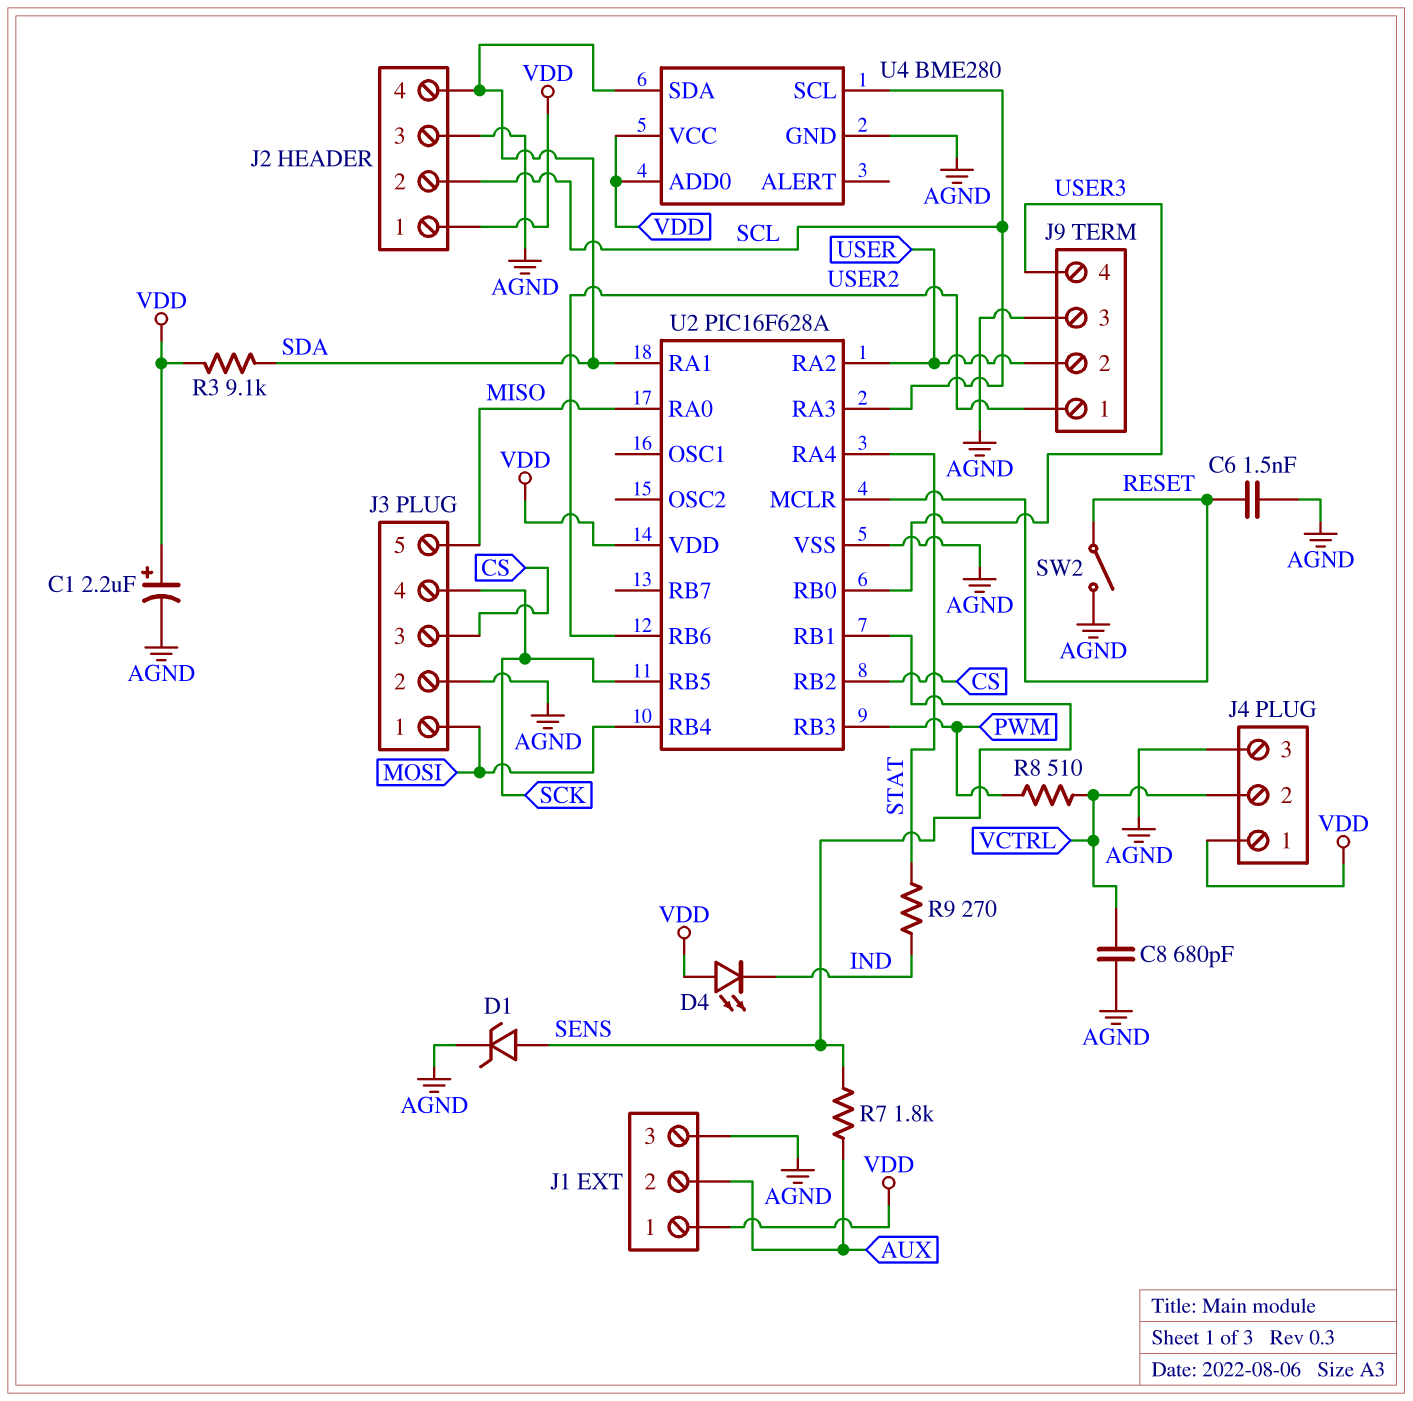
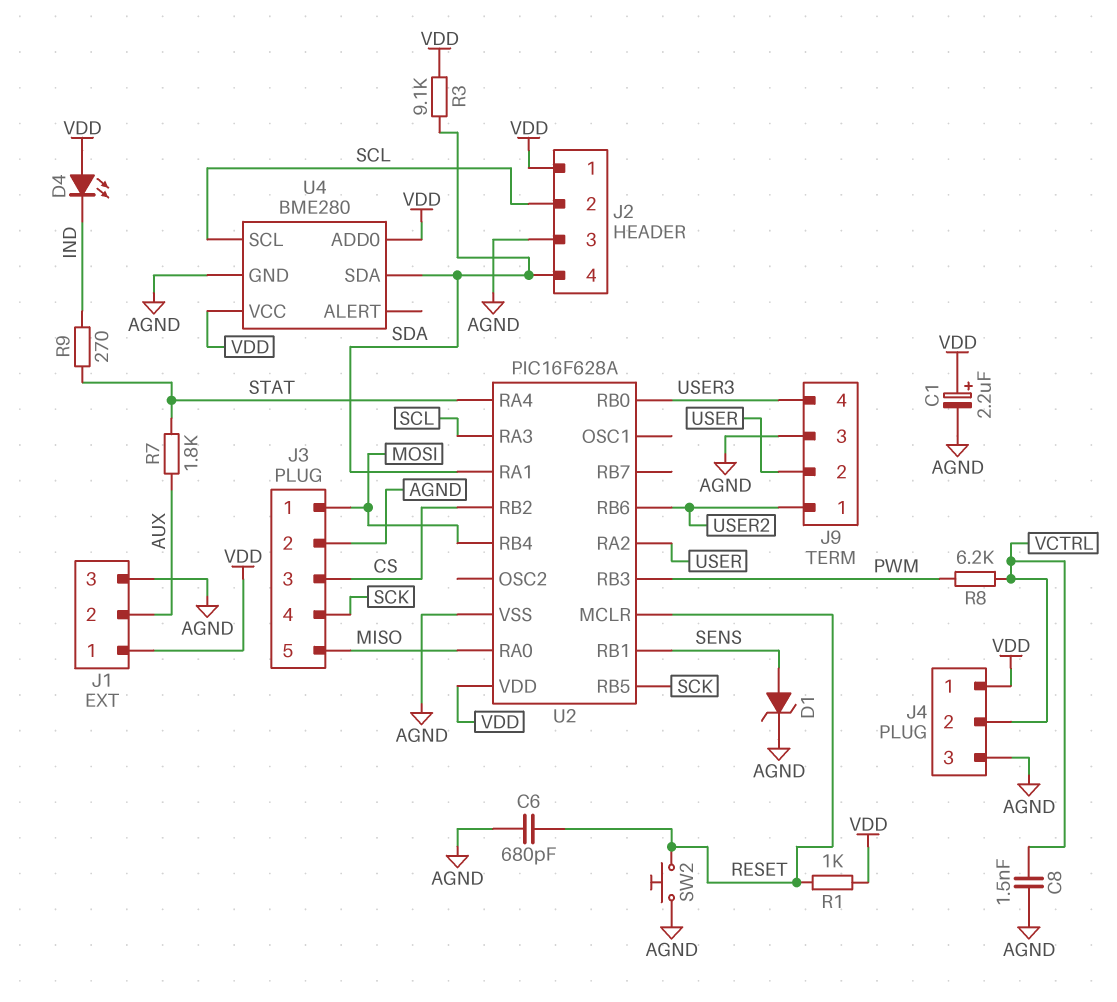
C6: 1.5nF (AGND, RESET) -> 680pF (AGND, RESET)
C8: 680pF (AGND, VCTRL) -> 1.5nF (AGND, VCTRL)
R1: none -> 1k (RESET, VDD)
R7: 1.8k (AUX, SENS) -> 1.8k (AUX, STAT)
R8: 510 (PWM, VCTRL) -> 6.2k (PWM, VCTRL)
SW2: switch (AGND, RESET) -> button (AGND, RESET)

